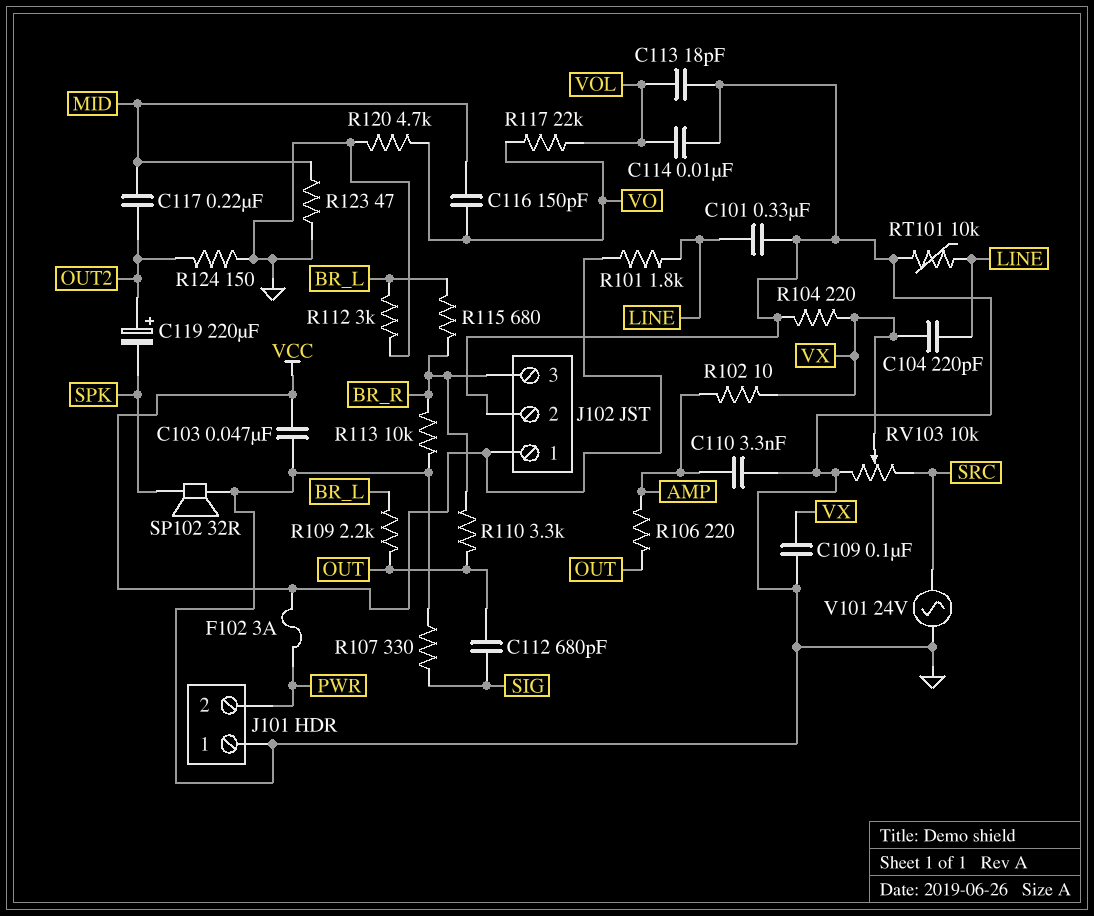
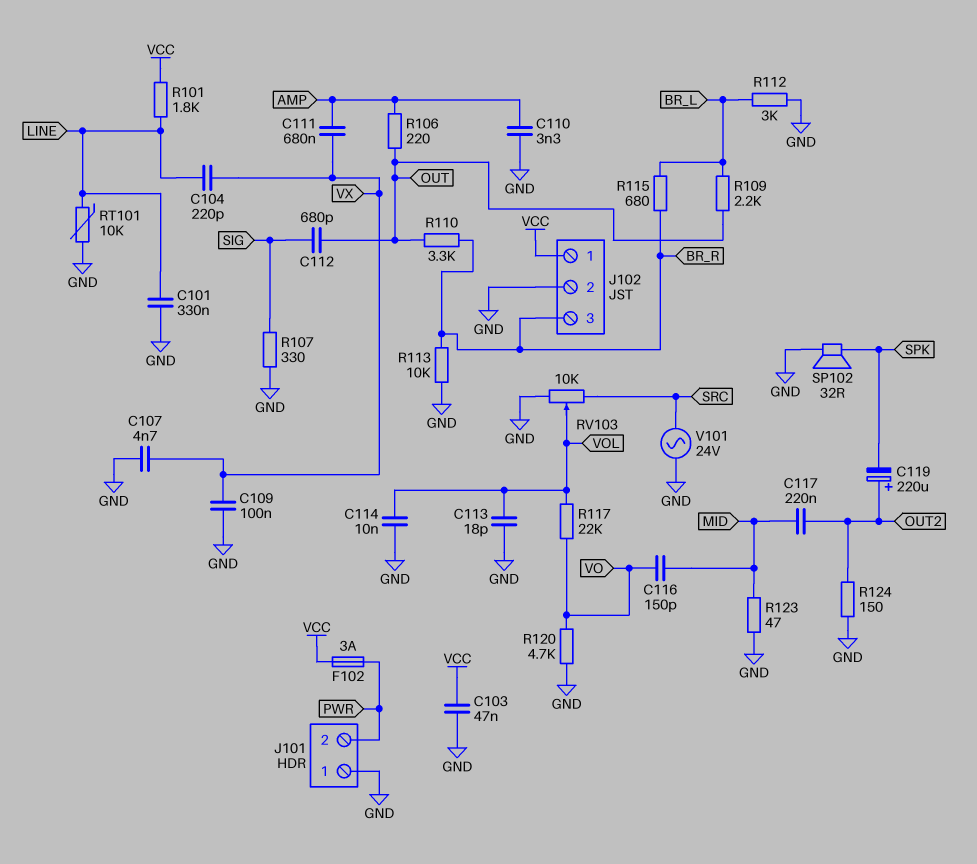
C107: none -> 4.7nF (GND, VX)
C111: none -> 680nF (AMP, VX)
R102: 10 (AMP, VX) -> none
R104: 220 (GND, VX) -> none
RV103: 10k (GND, SRC, wiper VX) -> 10k (GND, SRC, wiper VOL)

